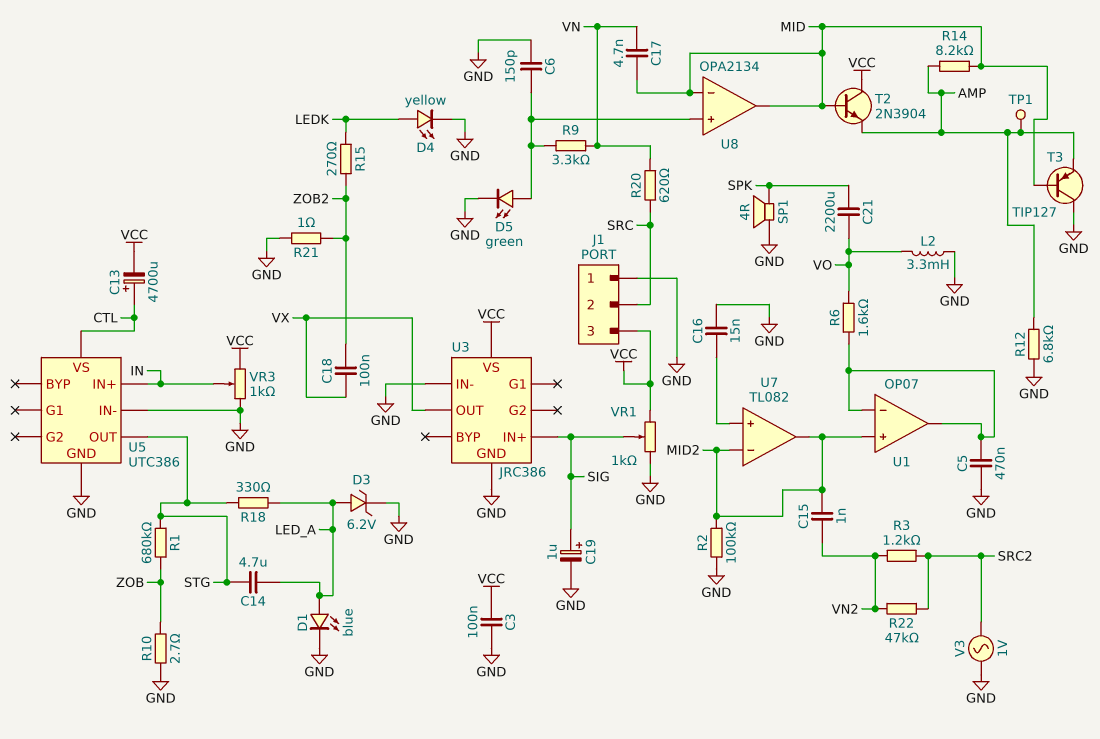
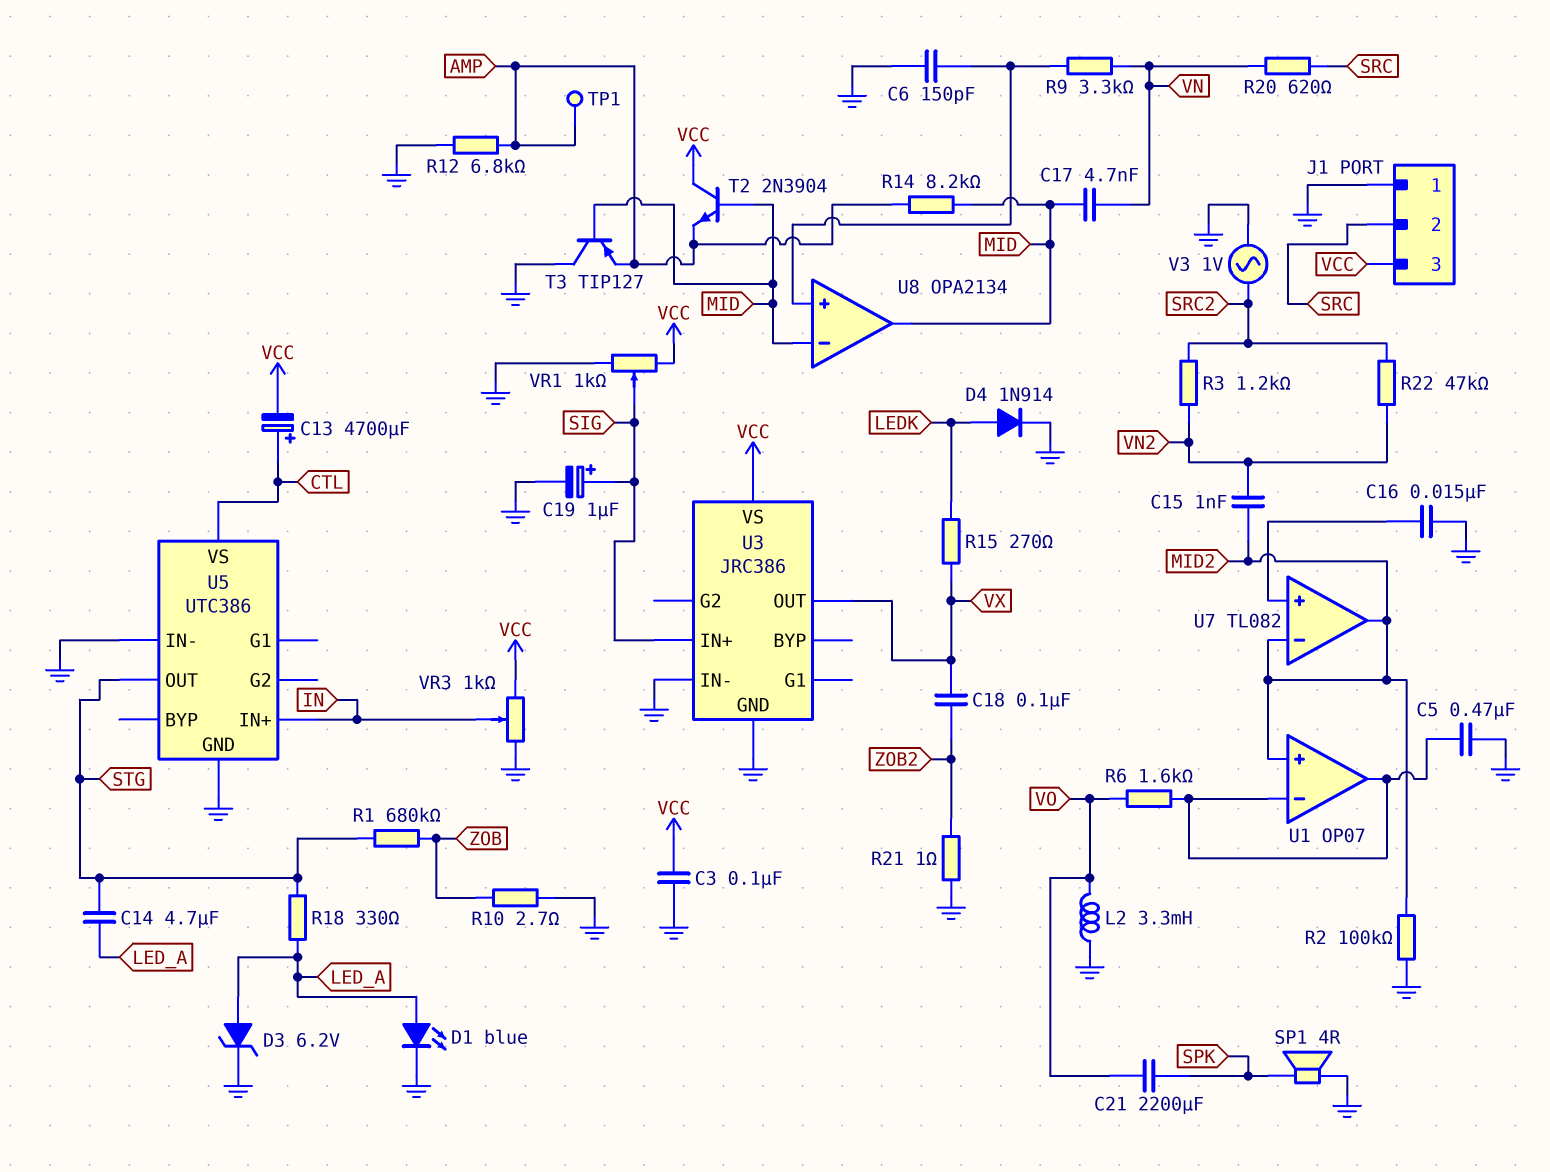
D4: LED yellow (A LEDK, K GND) -> diode 1N914 (A LEDK, K GND)
D5: LED green (A U8/in+, K GND) -> none
R15: 270 (LEDK, ZOB2) -> 270 (LEDK, VX)

